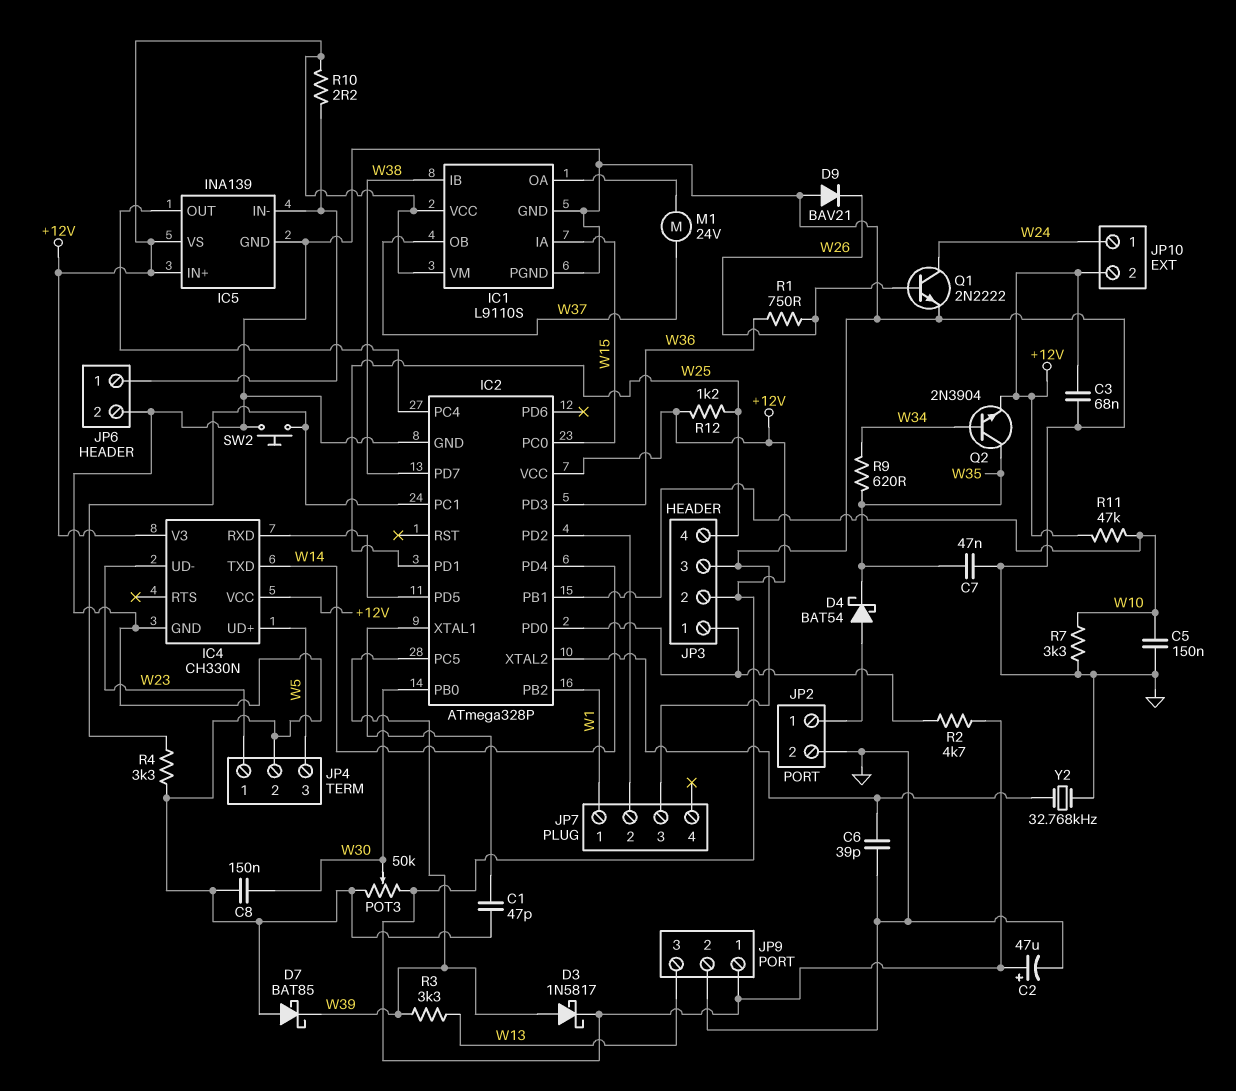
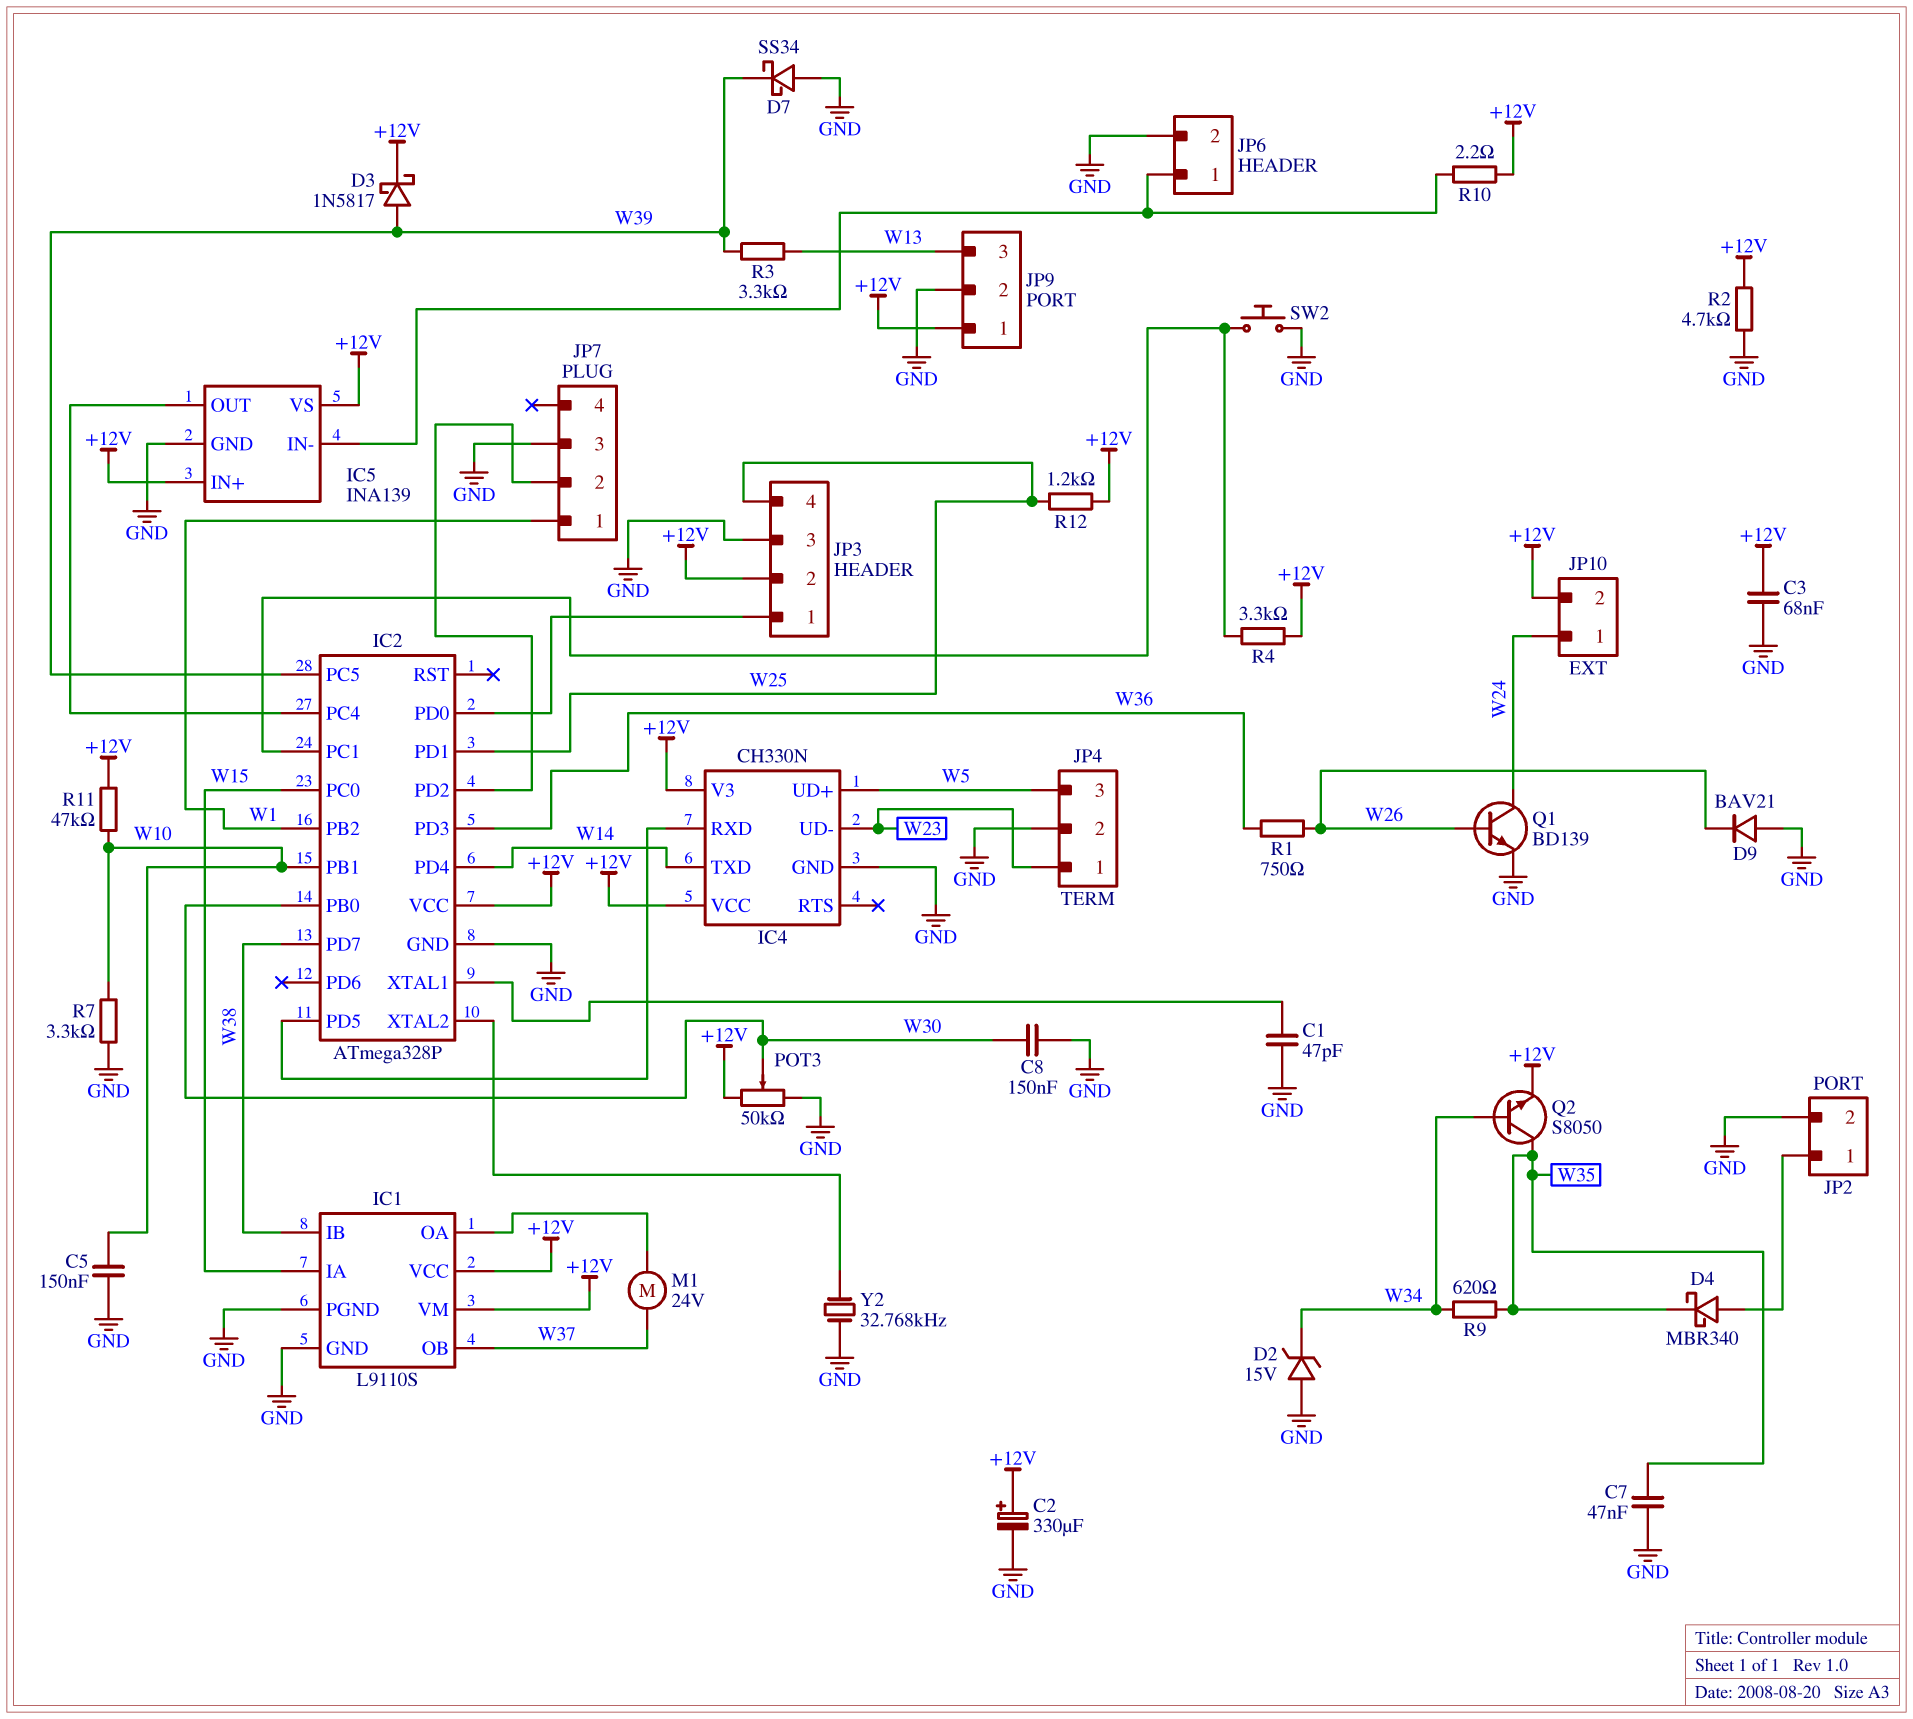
C2: 47uF (plus +12V, minus GND) -> 330uF (plus +12V, minus GND)
C6: 39pF (GND, IC2/XTAL2) -> none
D2: none -> zener 15V (A GND, K W34)
D4: schottky BAT54 (A JP2/1, K W35) -> schottky MBR340 (A JP2/1, K W35)
D7: schottky BAT85 (A GND, K W39) -> schottky SS34 (A GND, K W39)
Q1: NPN 2N2222 (B W26, C W24, E GND) -> NPN BD139 (B W26, C W24, E GND)
Q2: NPN 2N3904 (B W34, C W35, E +12V) -> NPN S8050 (B W34, C W35, E +12V)
R2: 4.7k (+12V, IC2/PD0) -> 4.7k (+12V, GND)
R4: 3.3k (GND, IC2/PC1) -> 3.3k (+12V, IC2/PC1)

